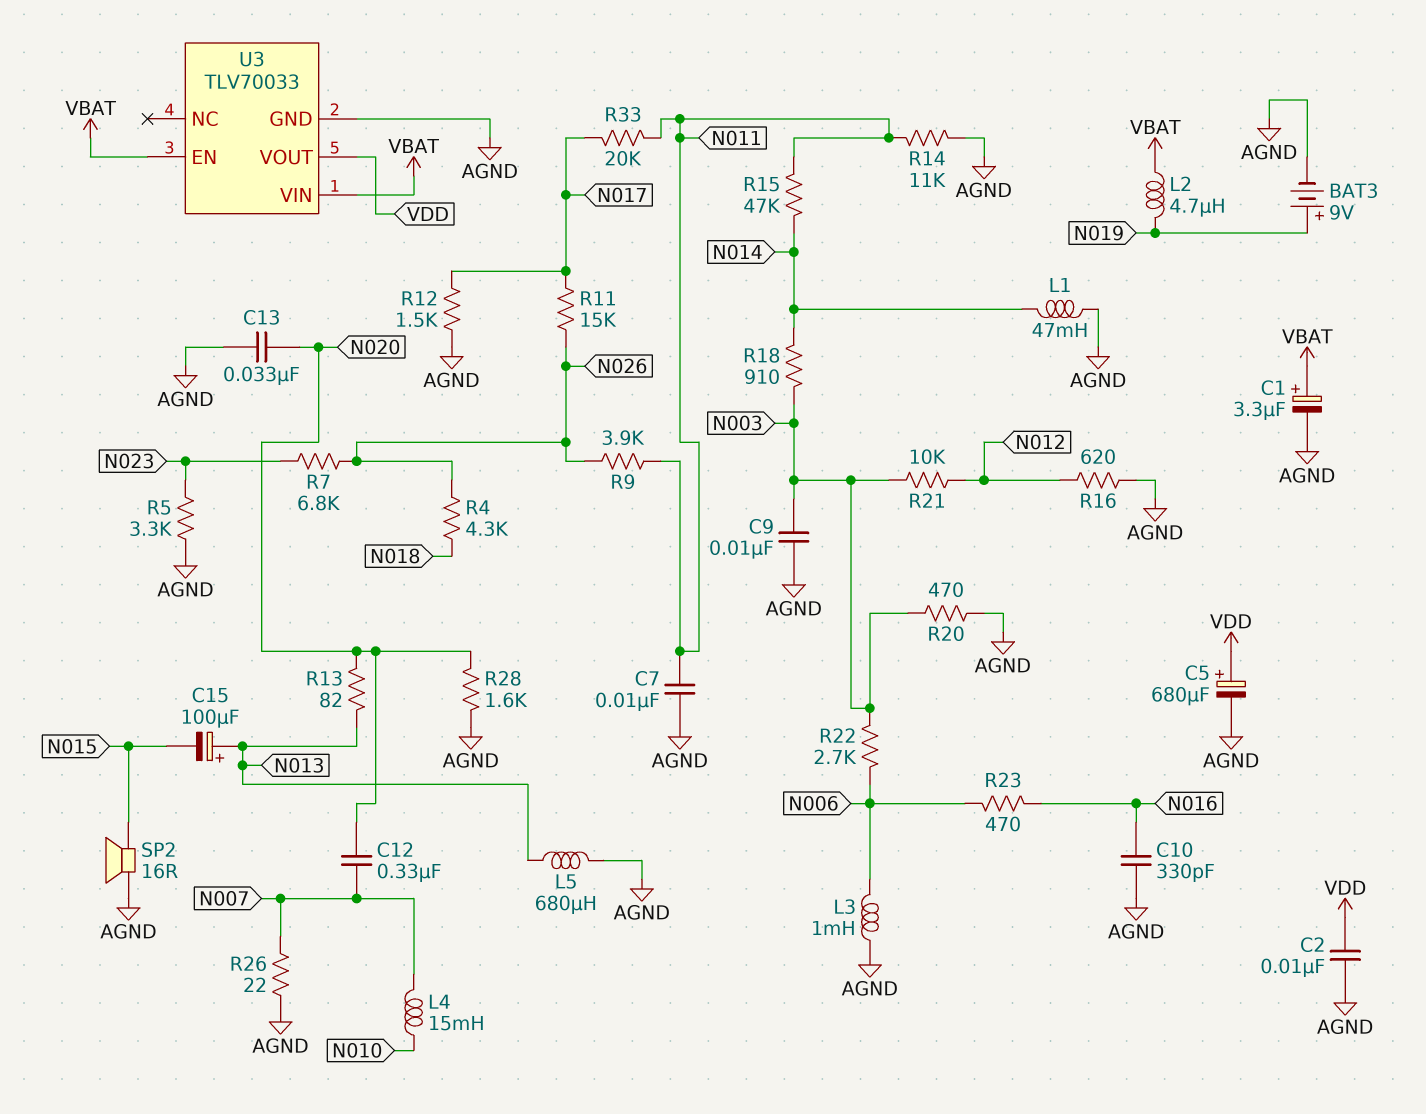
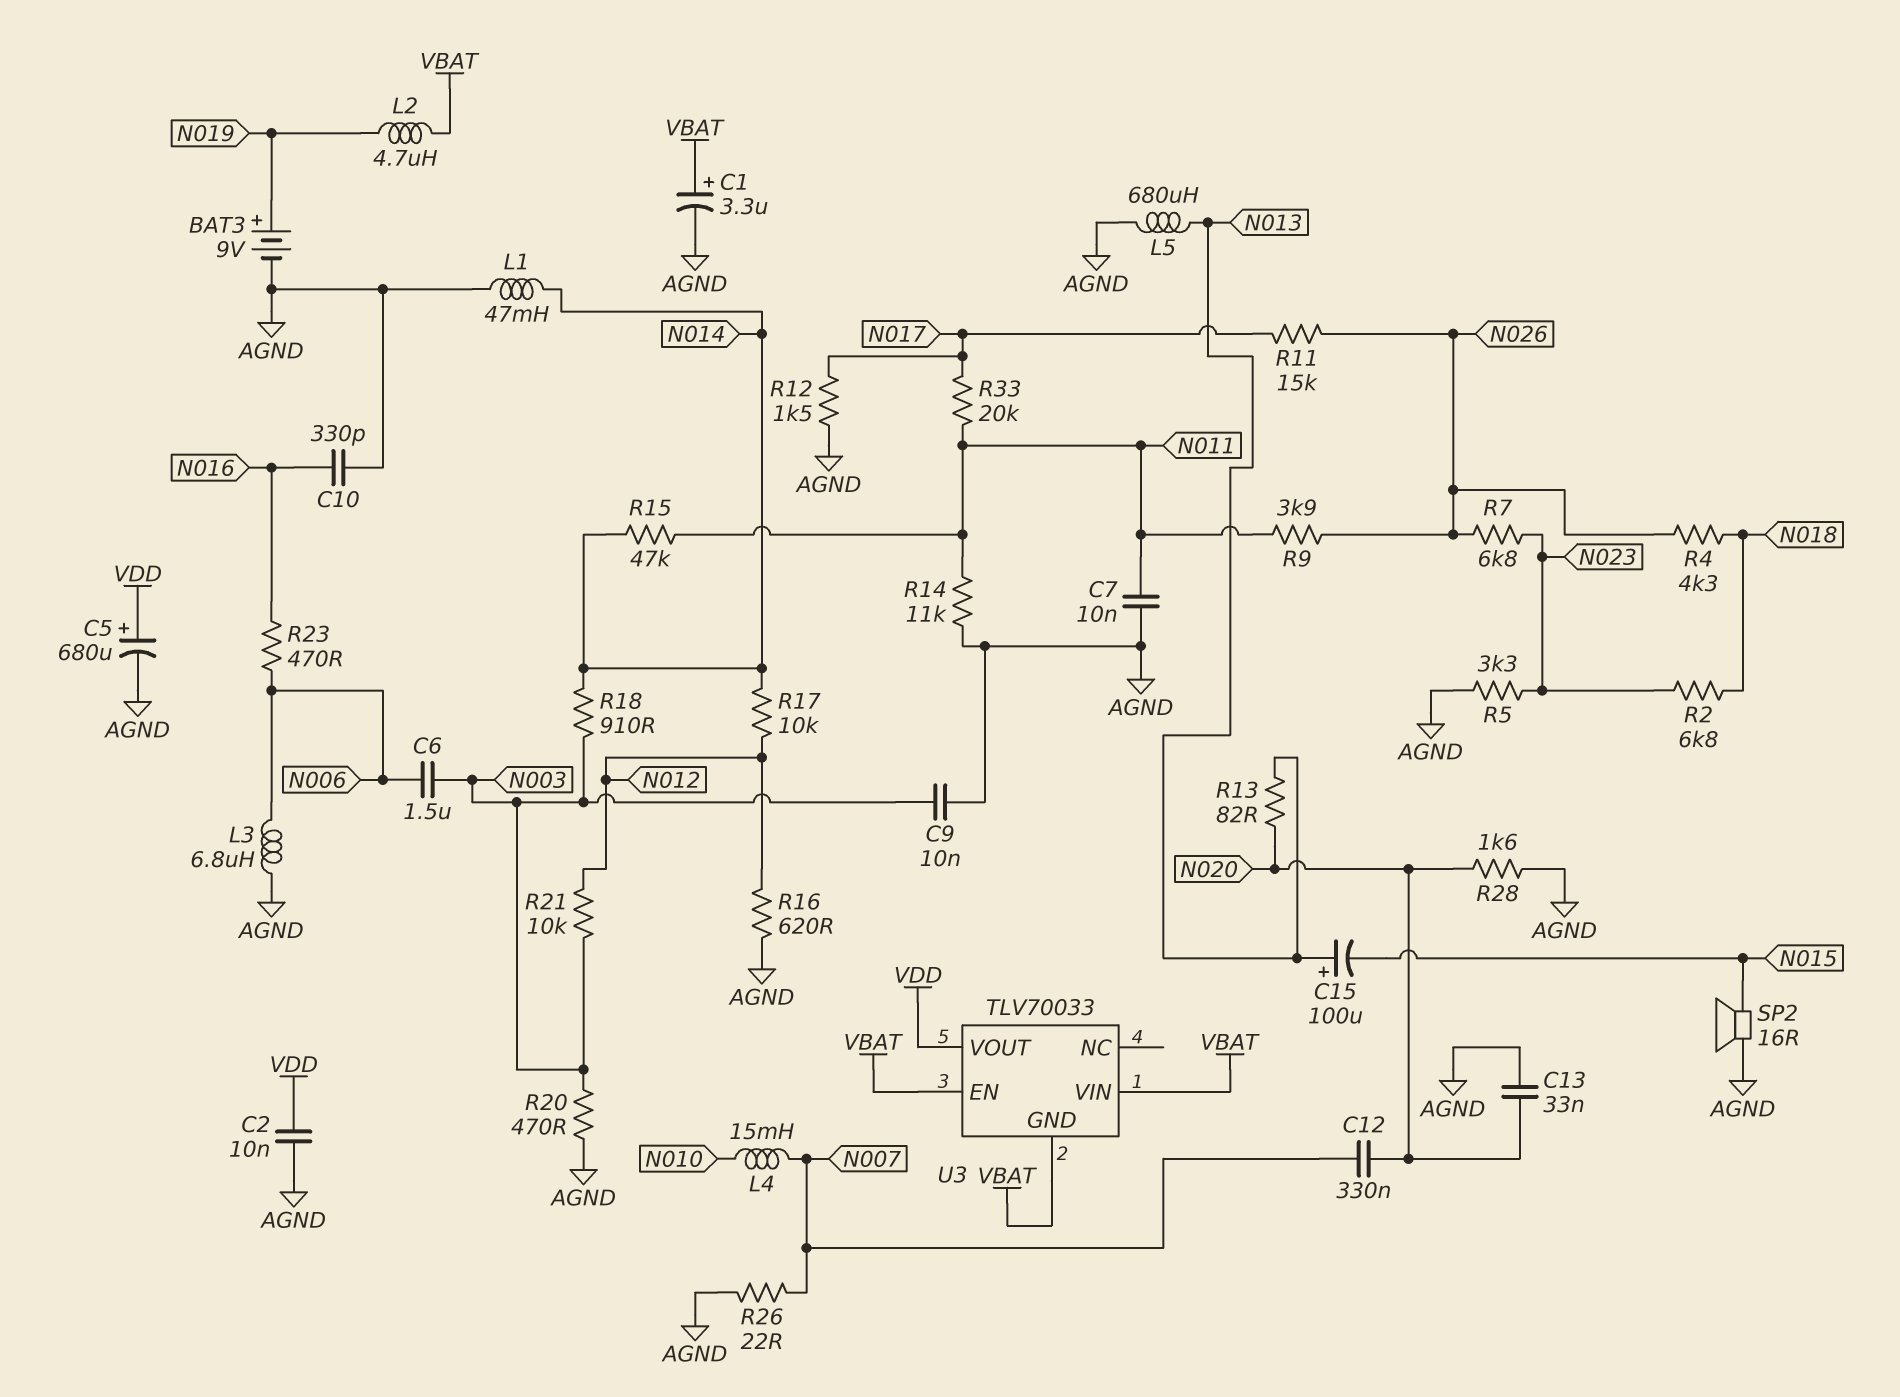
C6: none -> 1.5uF (N003, N006)
L3: 1mH (AGND, N006) -> 6.8uH (AGND, N006)
R2: none -> 6.8k (N018, N023)
R17: none -> 10k (N012, N014)
R22: 2.7k (N003, N006) -> none
U3 pin GND: AGND -> VBAT

